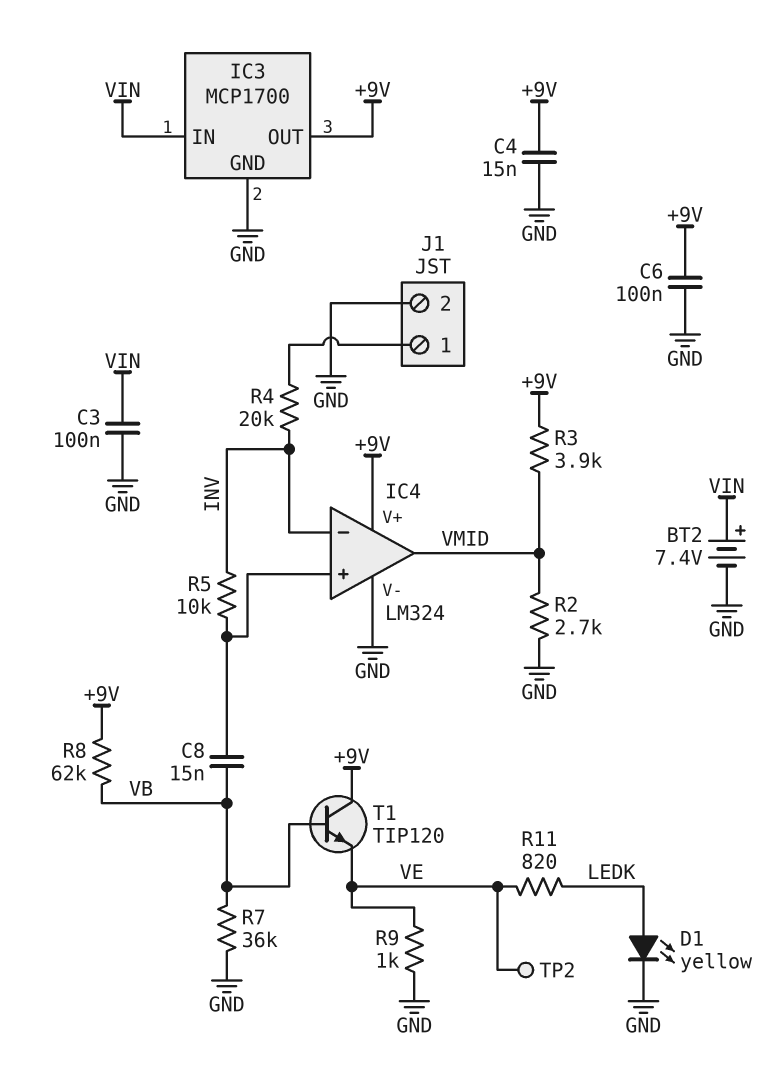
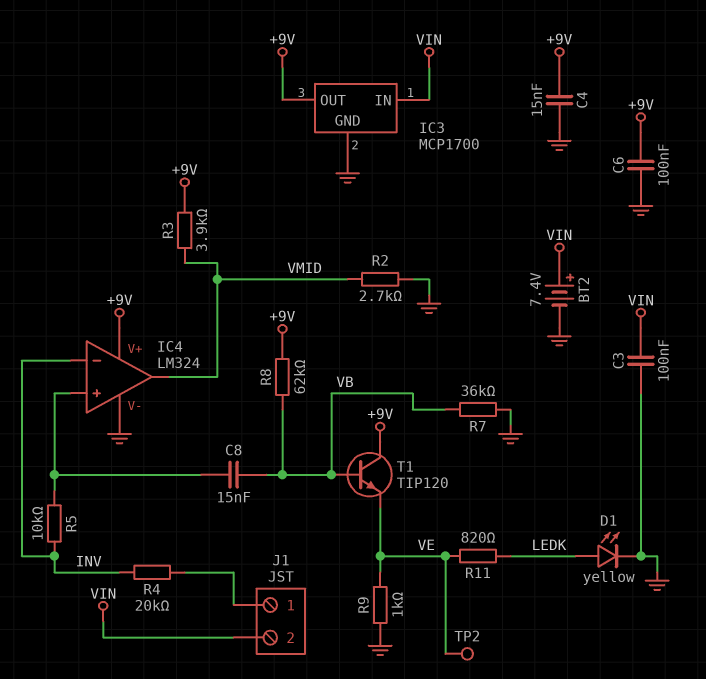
J1 pin 2: GND -> VIN

